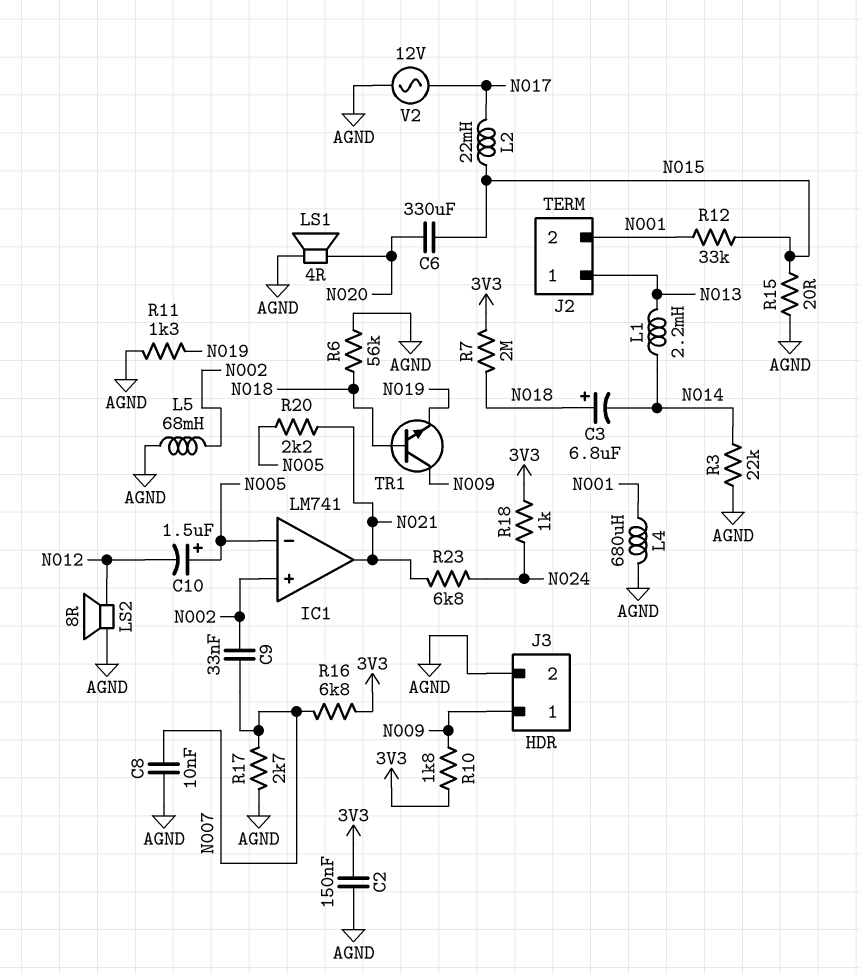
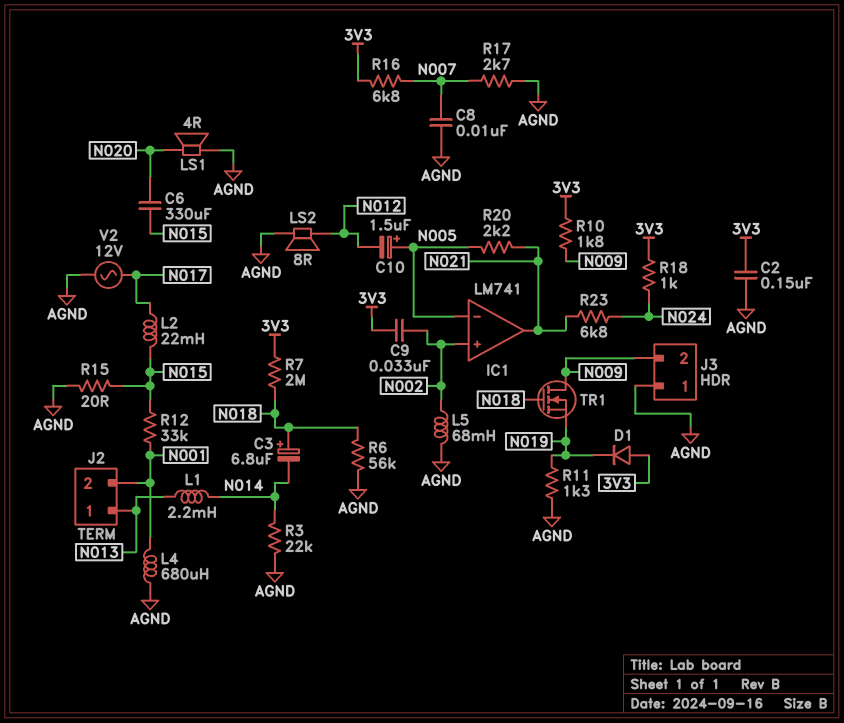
C9: 33nF (N002, N007) -> 33nF (3V3, N002)
D1: none -> diode (A 3V3, K N019)
J3 pin 1: N009 -> AGND
J3 pin 2: AGND -> N009
TR1: NPN (B N018, C N009, E N019) -> NMOS (G N018, D N009, S N019)

